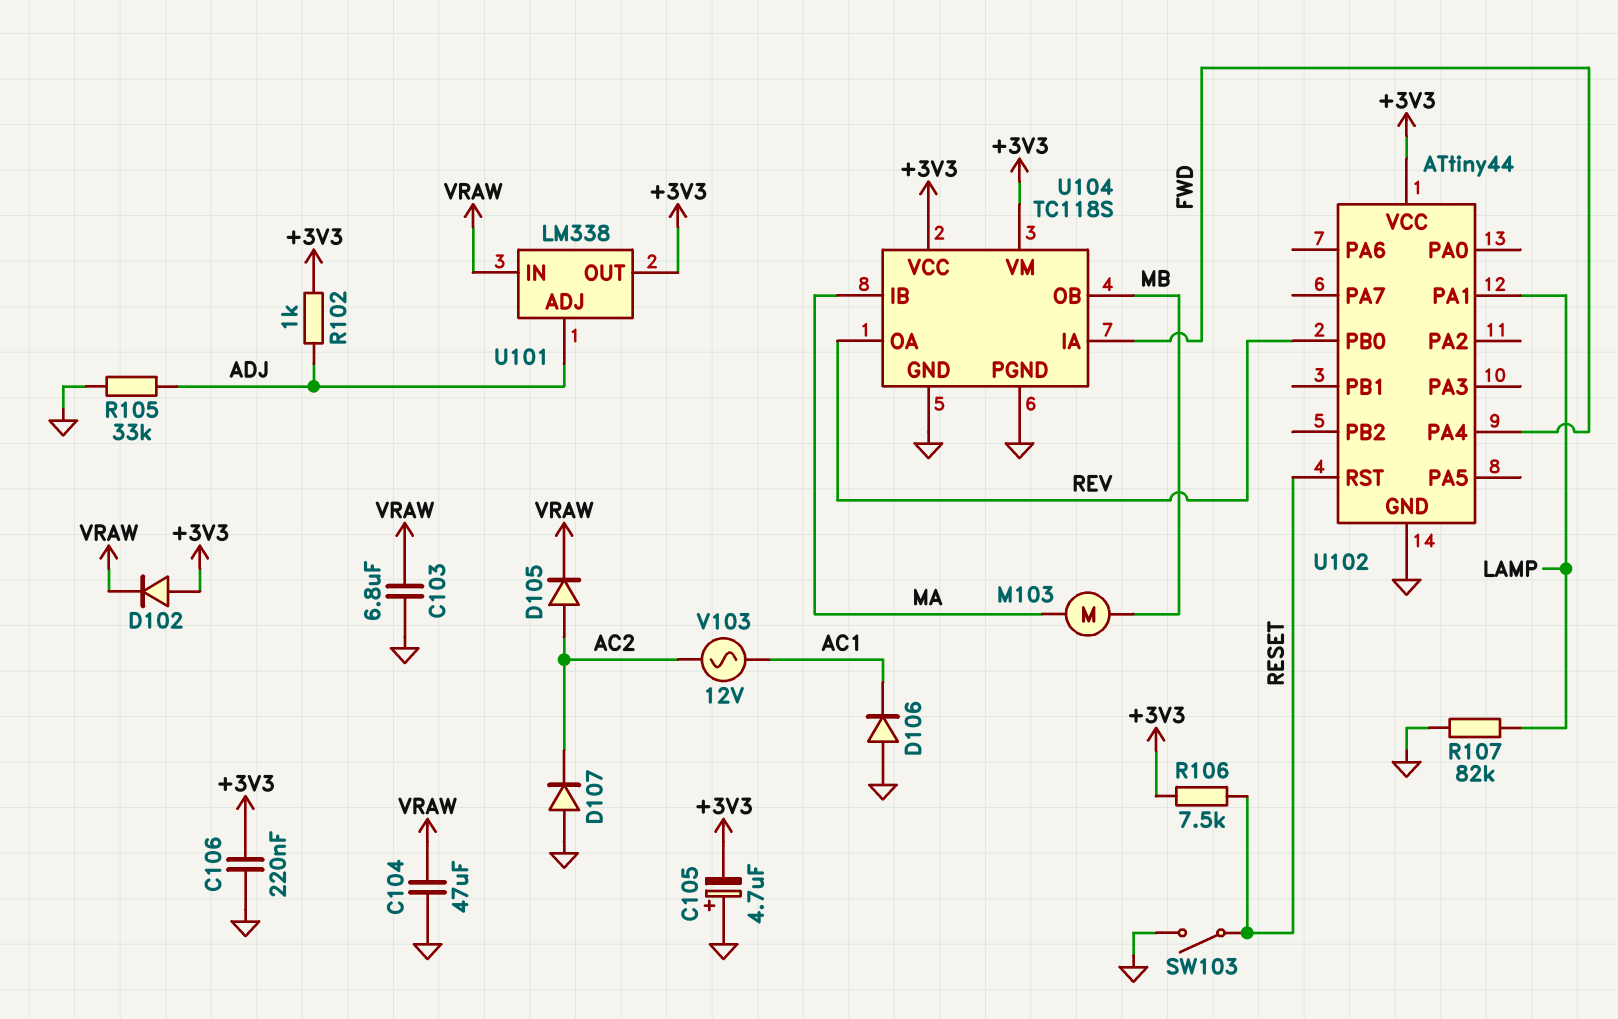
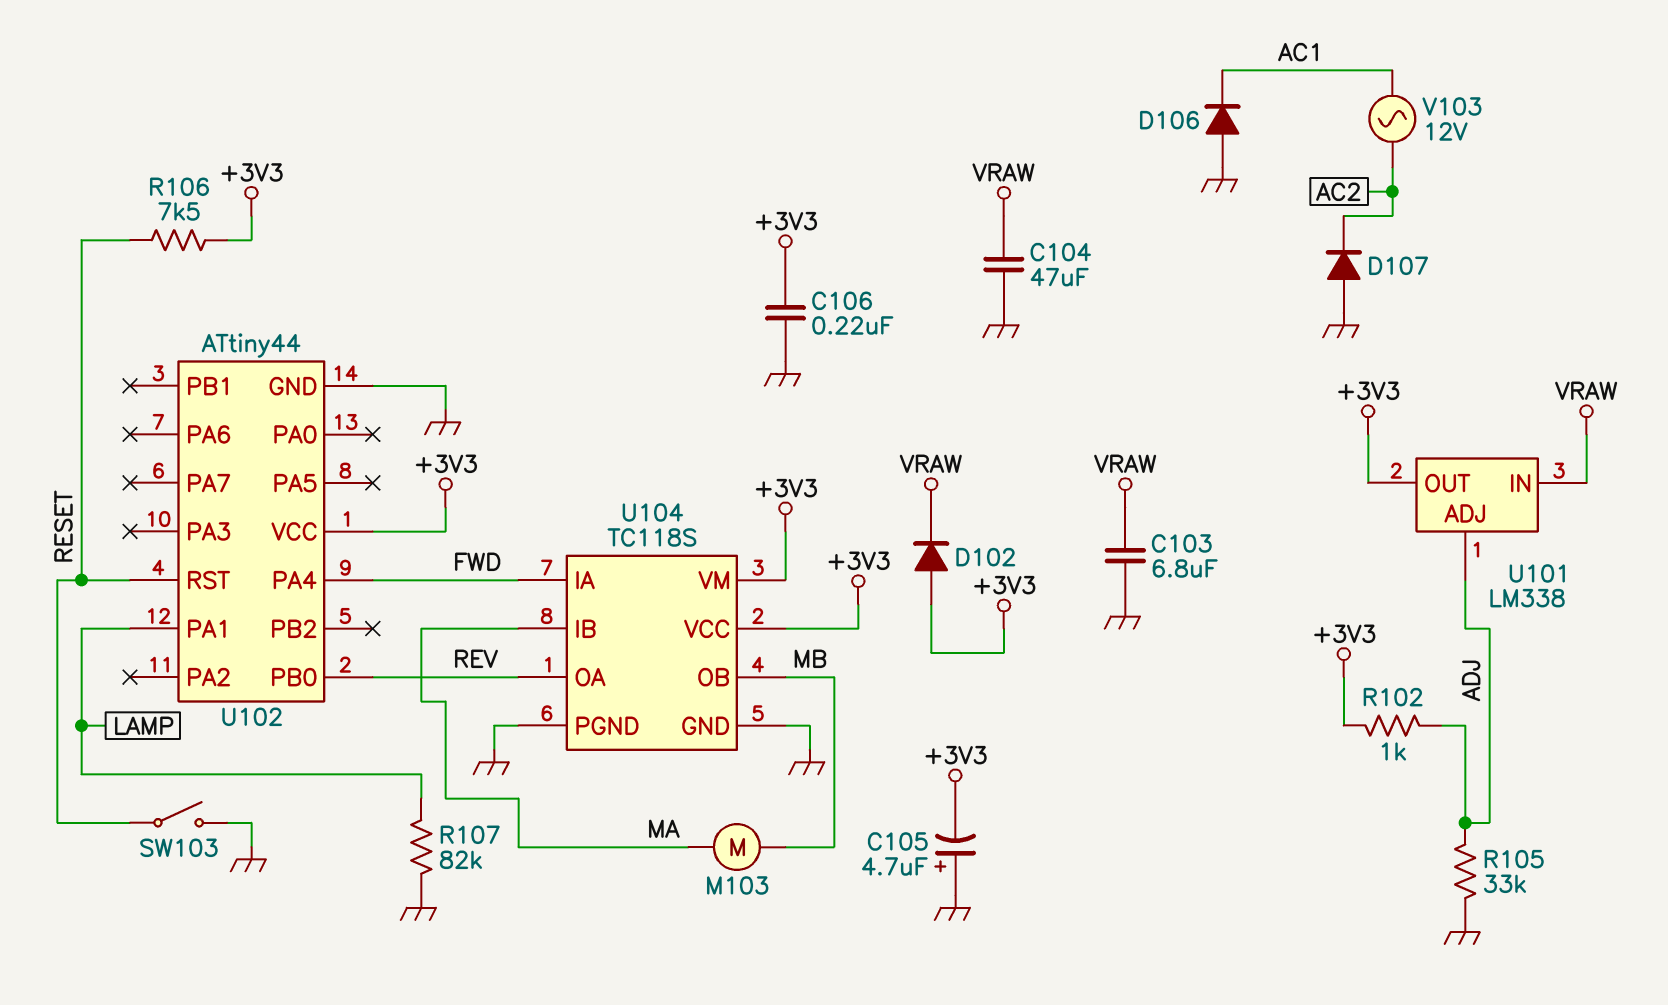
D105: diode (A AC2, K VRAW) -> none

